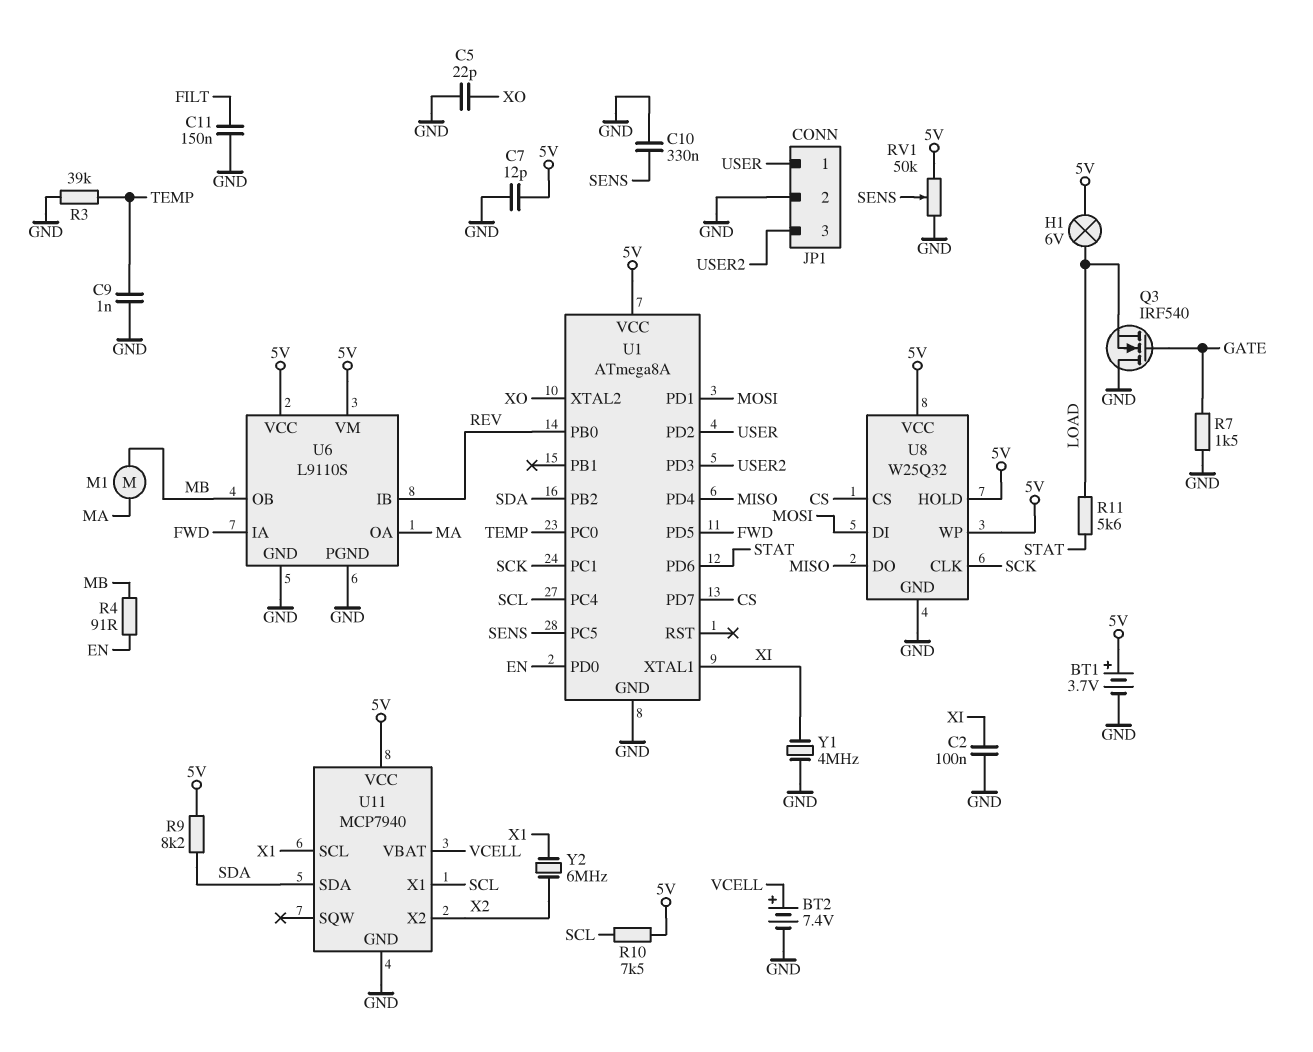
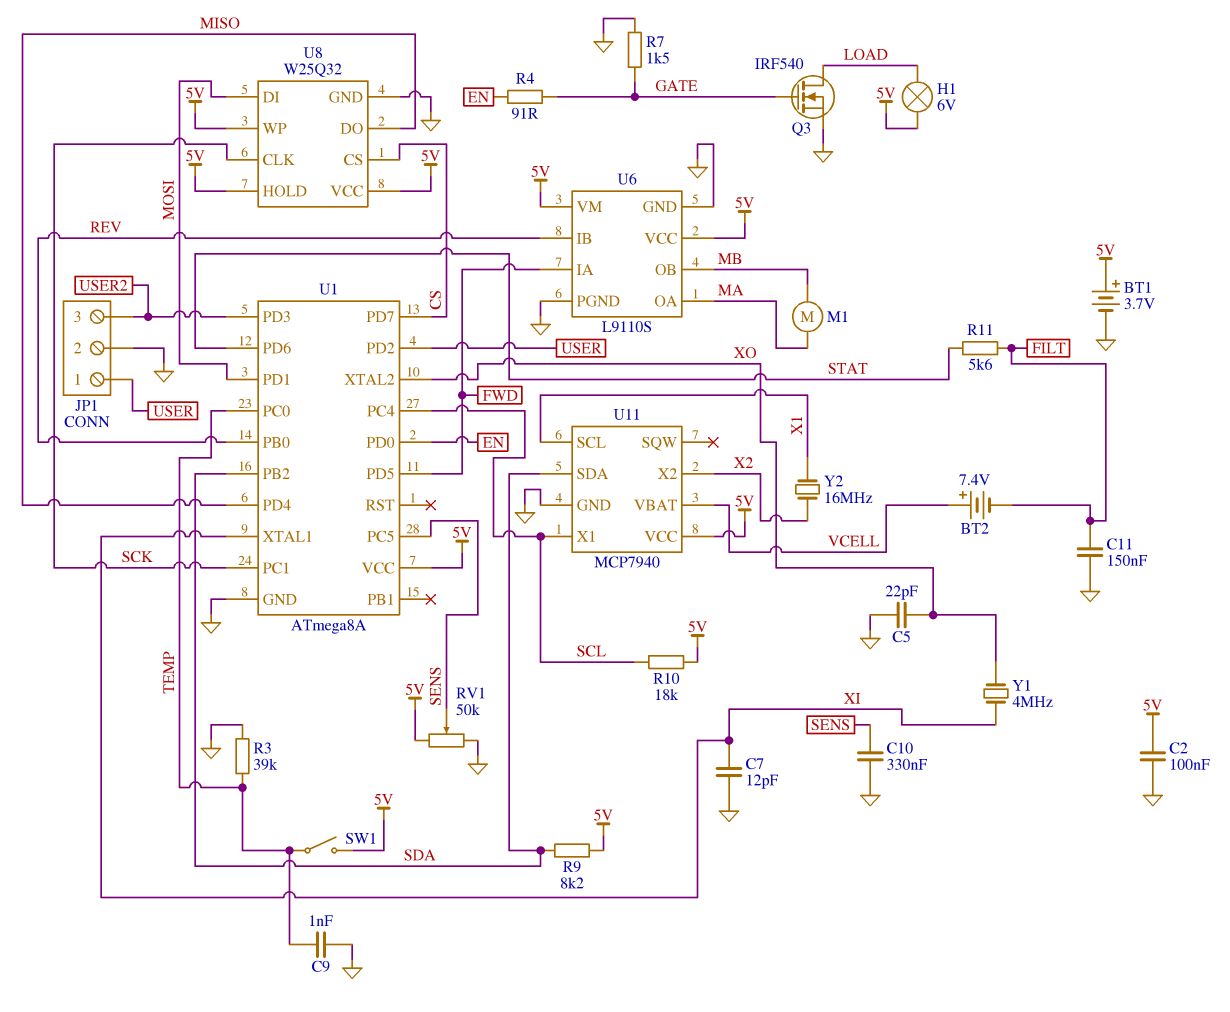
BT2: 7.4V (plus VCELL, minus GND) -> 7.4V (plus VCELL, minus FILT)
C2: 100nF (GND, XI) -> 100nF (5V, GND)
C7: 12pF (5V, GND) -> 12pF (GND, XI)
Q3: NMOS IRF540 (G GATE, D GND, S LOAD) -> NMOS IRF540 (G GATE, D LOAD, S GND)
R4: 91 (EN, MB) -> 91 (EN, GATE)
R10: 7.5k (5V, SCL) -> 18k (5V, SCL)
R11: 5.6k (LOAD, STAT) -> 5.6k (FILT, STAT)
SW1: none -> switch (5V, TEMP)
Y1: 4MHz (GND, XI) -> 4MHz (XI, XO)
Y2: 6MHz (X1, X2) -> 16MHz (X1, X2)

